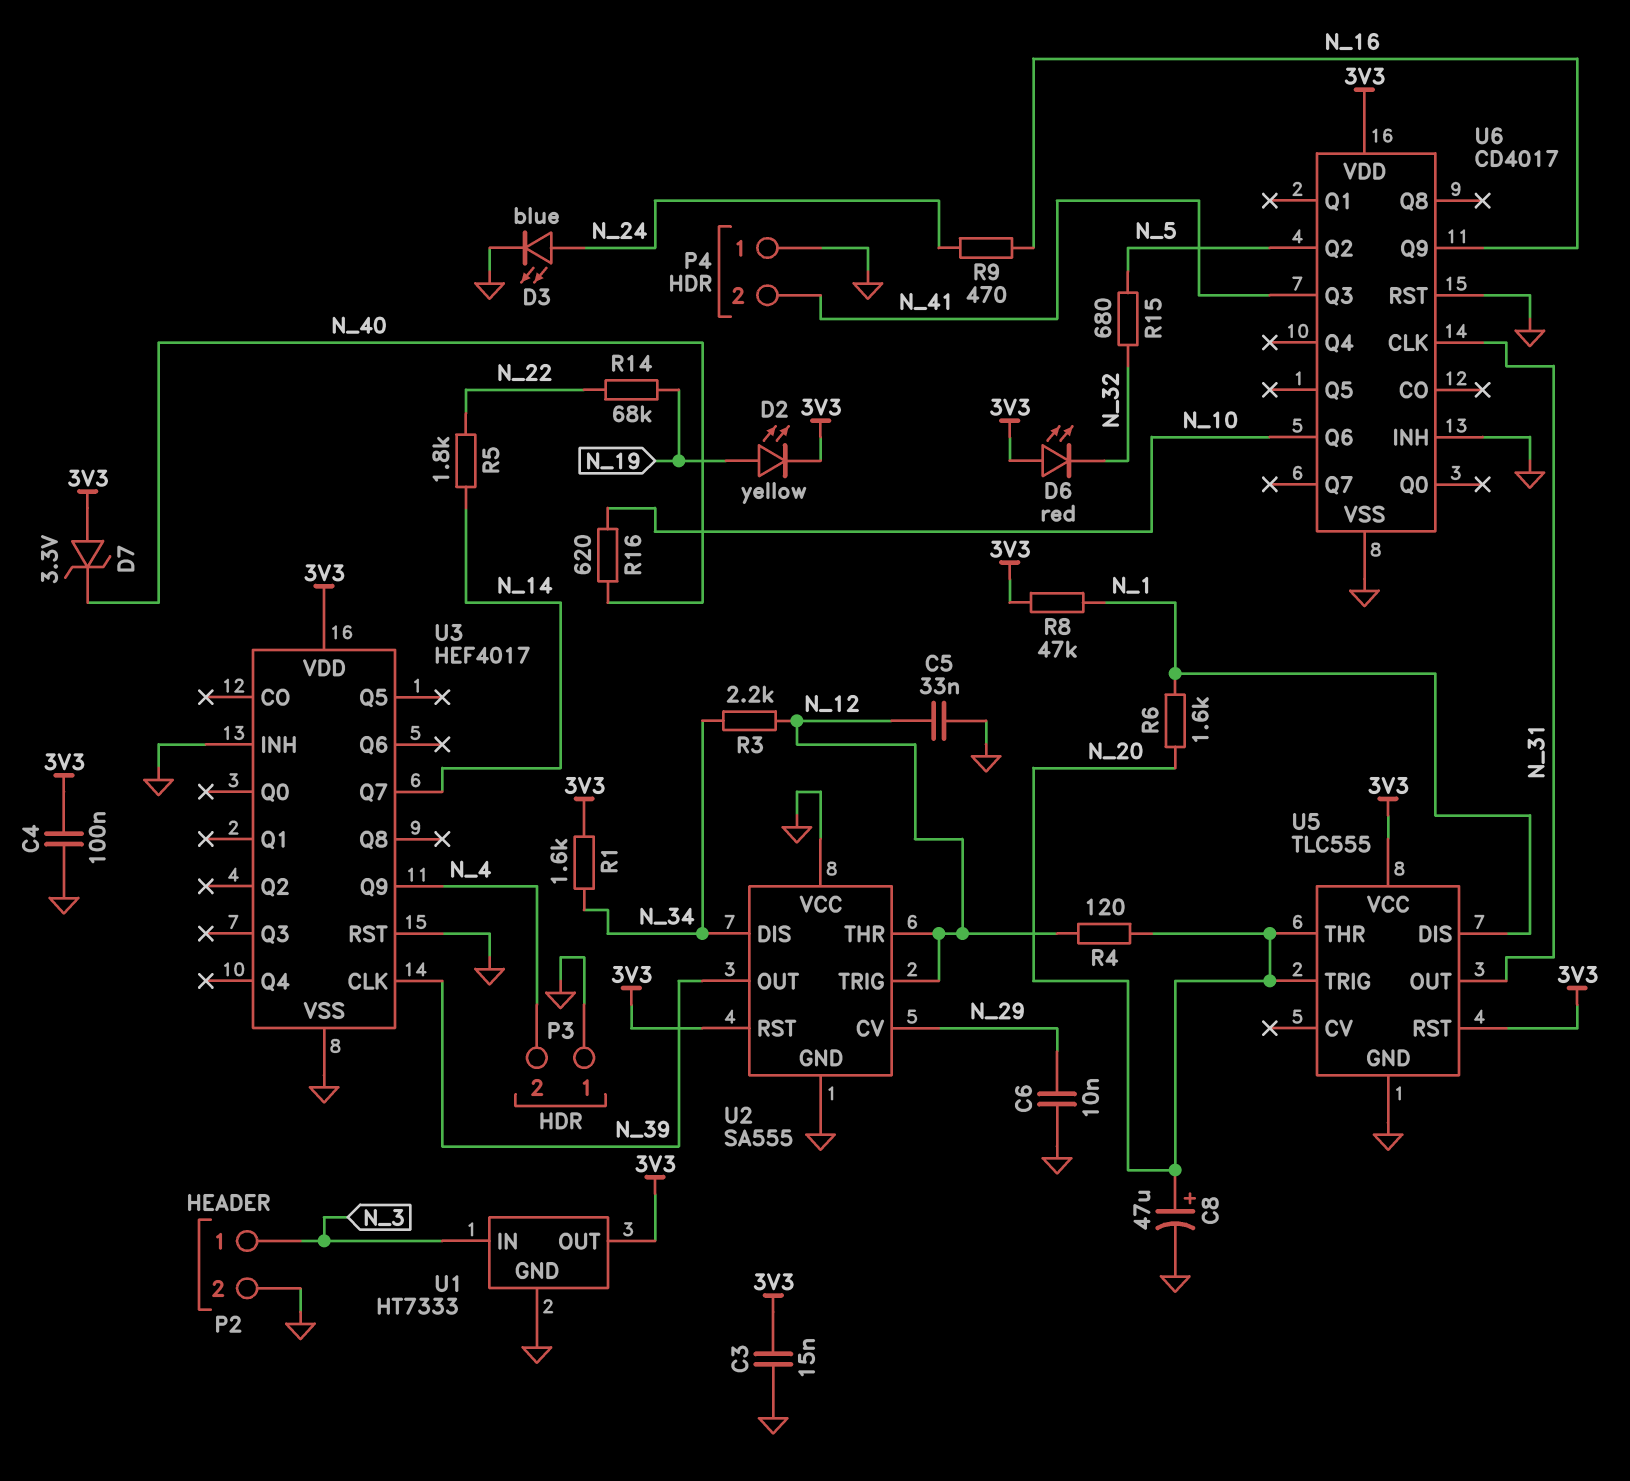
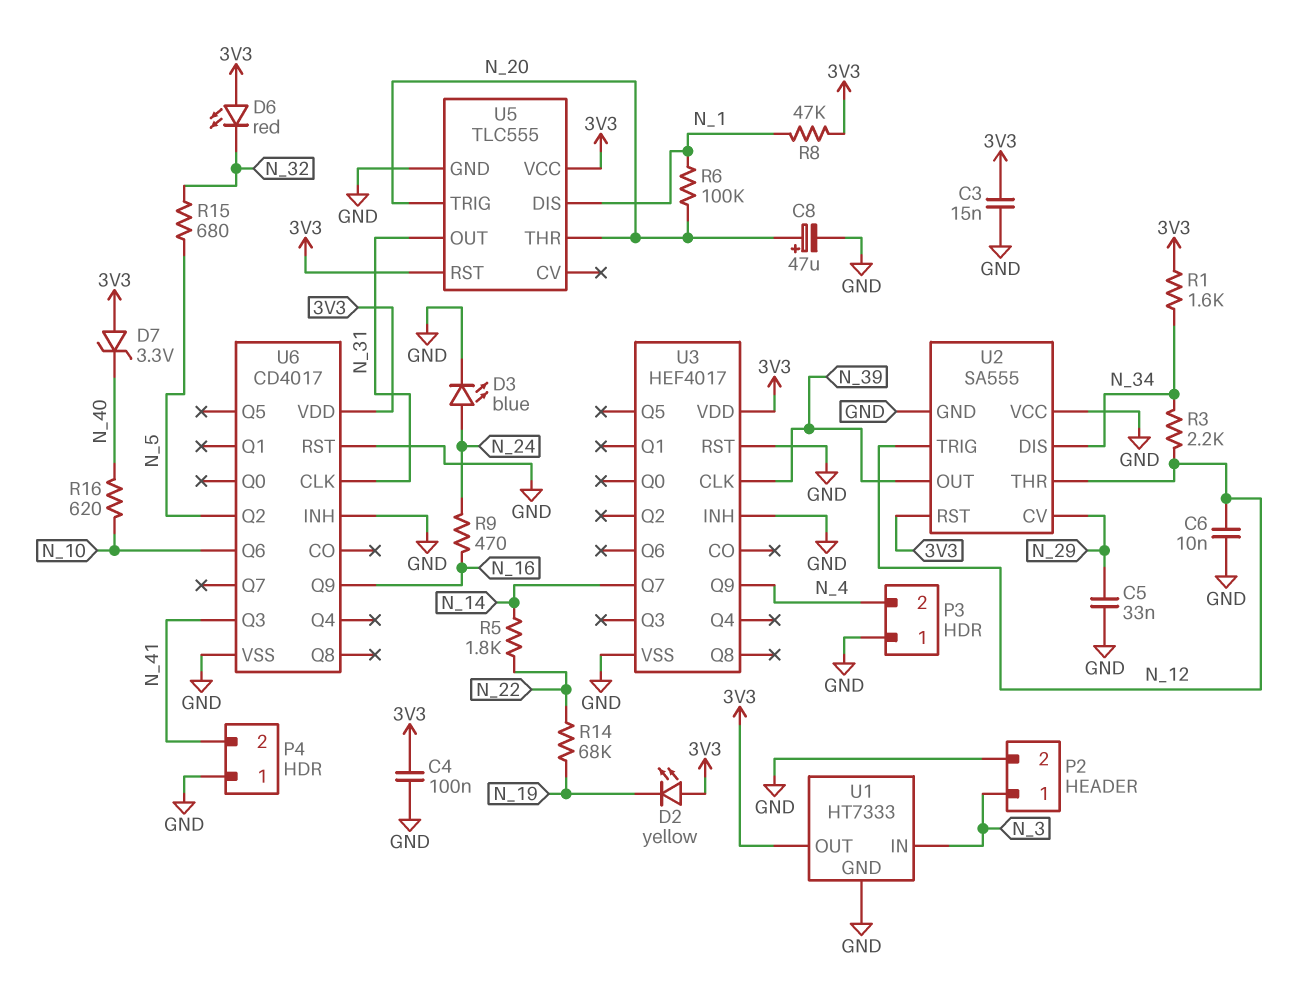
C5: 33nF (GND, N_12) -> 33nF (GND, N_29)
C6: 10nF (GND, N_29) -> 10nF (GND, N_12)
D2: LED yellow (A N_19, K 3V3) -> LED yellow (A 3V3, K N_19)
R4: 120 (N_12, N_20) -> none
R6: 1.6k (N_1, N_20) -> 100k (N_1, N_20)

